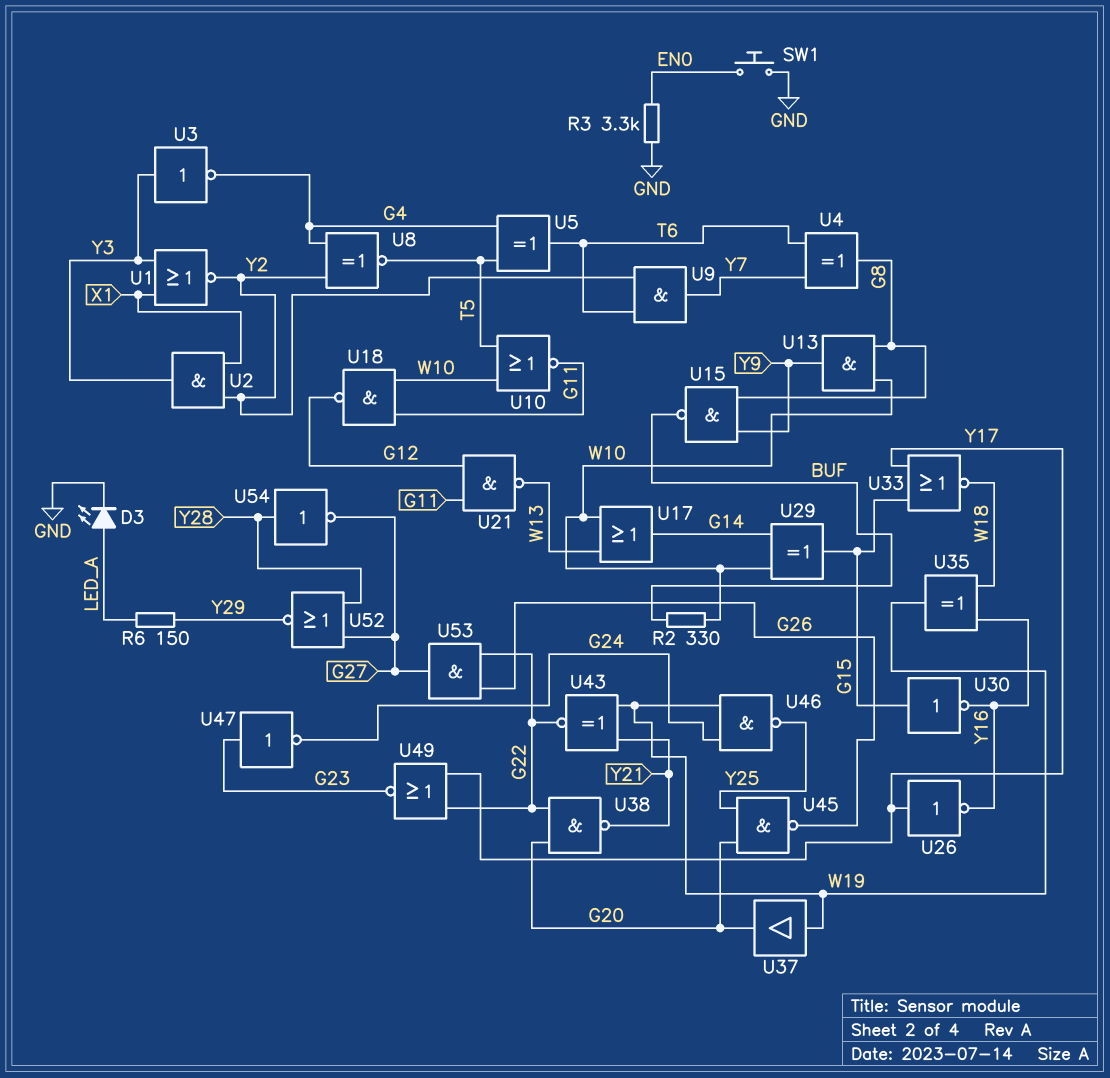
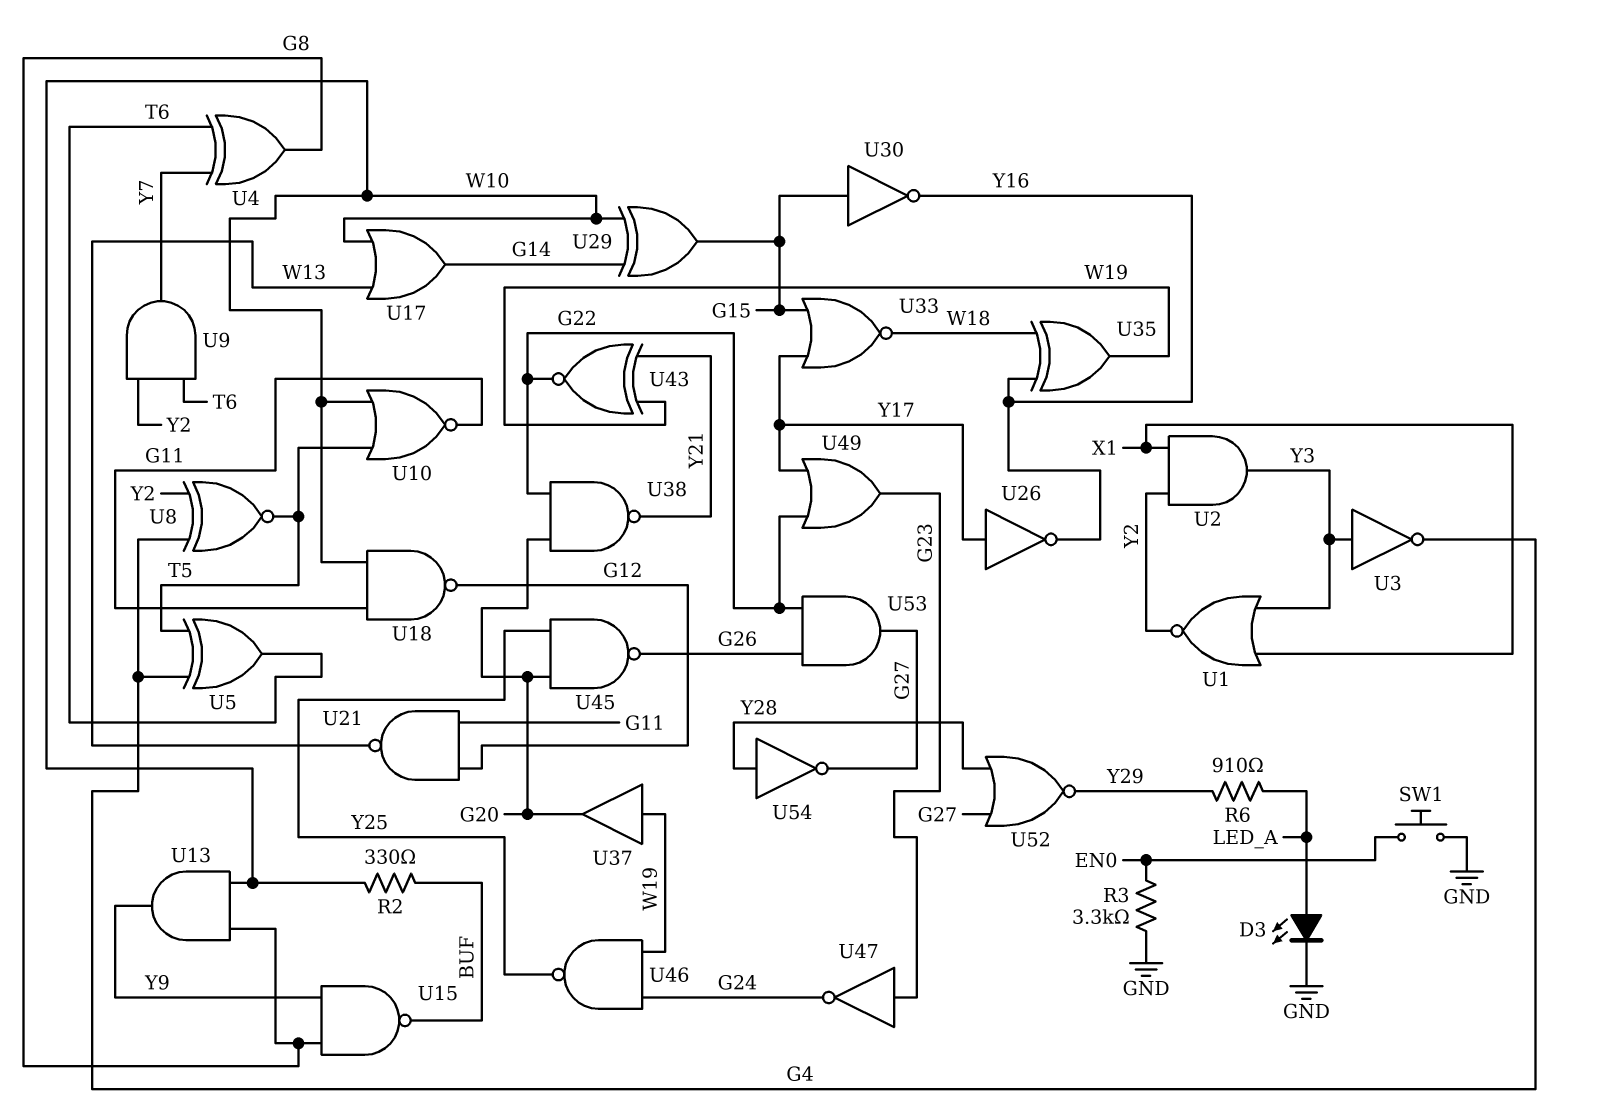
R6: 150 (LED_A, Y29) -> 910 (LED_A, Y29)
U49: NOR (in G22, in Y17, out G23) -> OR (in G22, in Y17, out G23)

